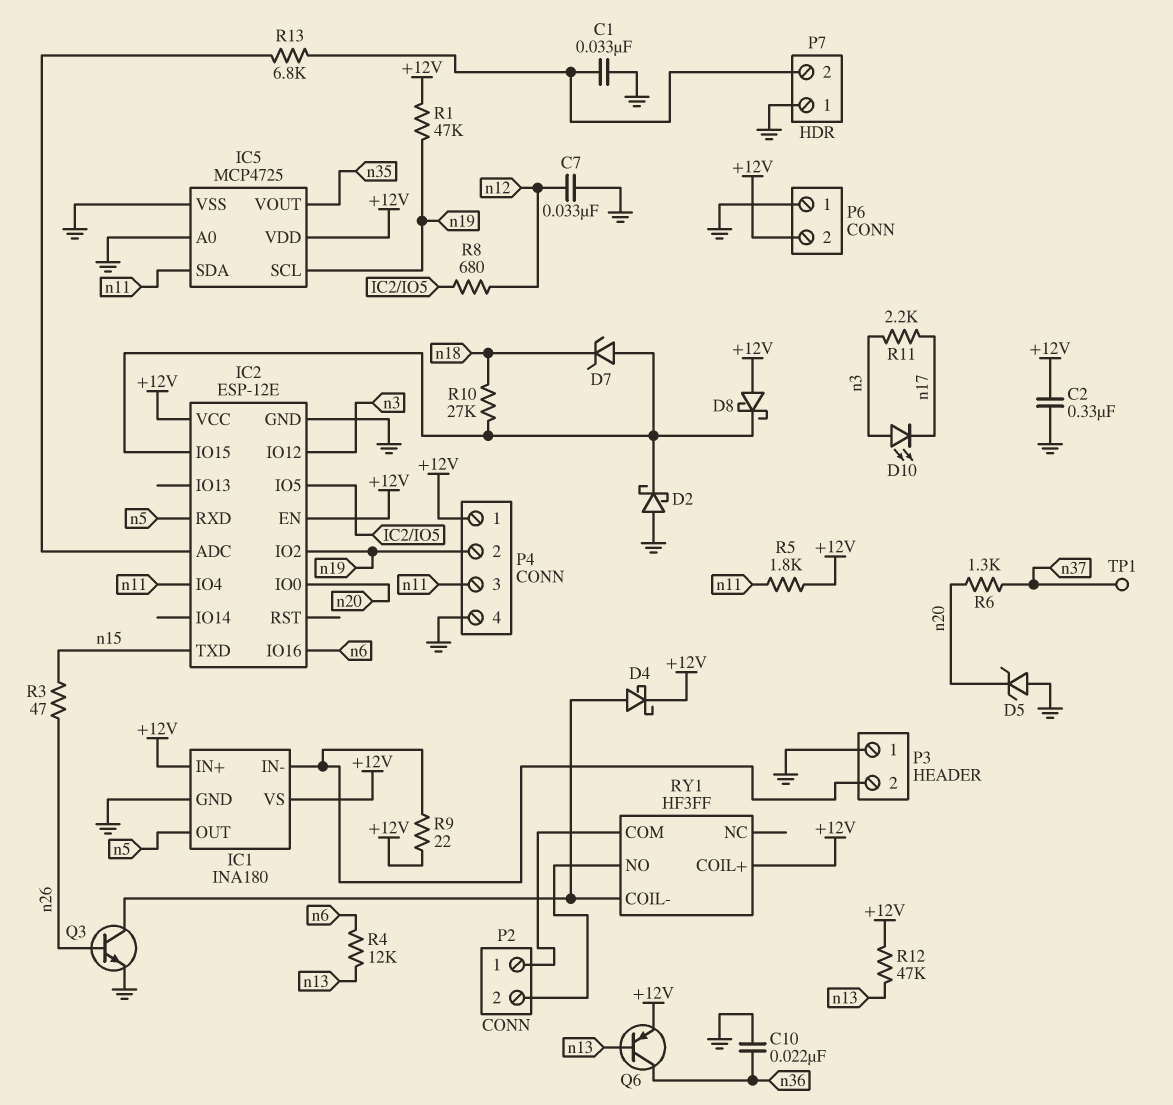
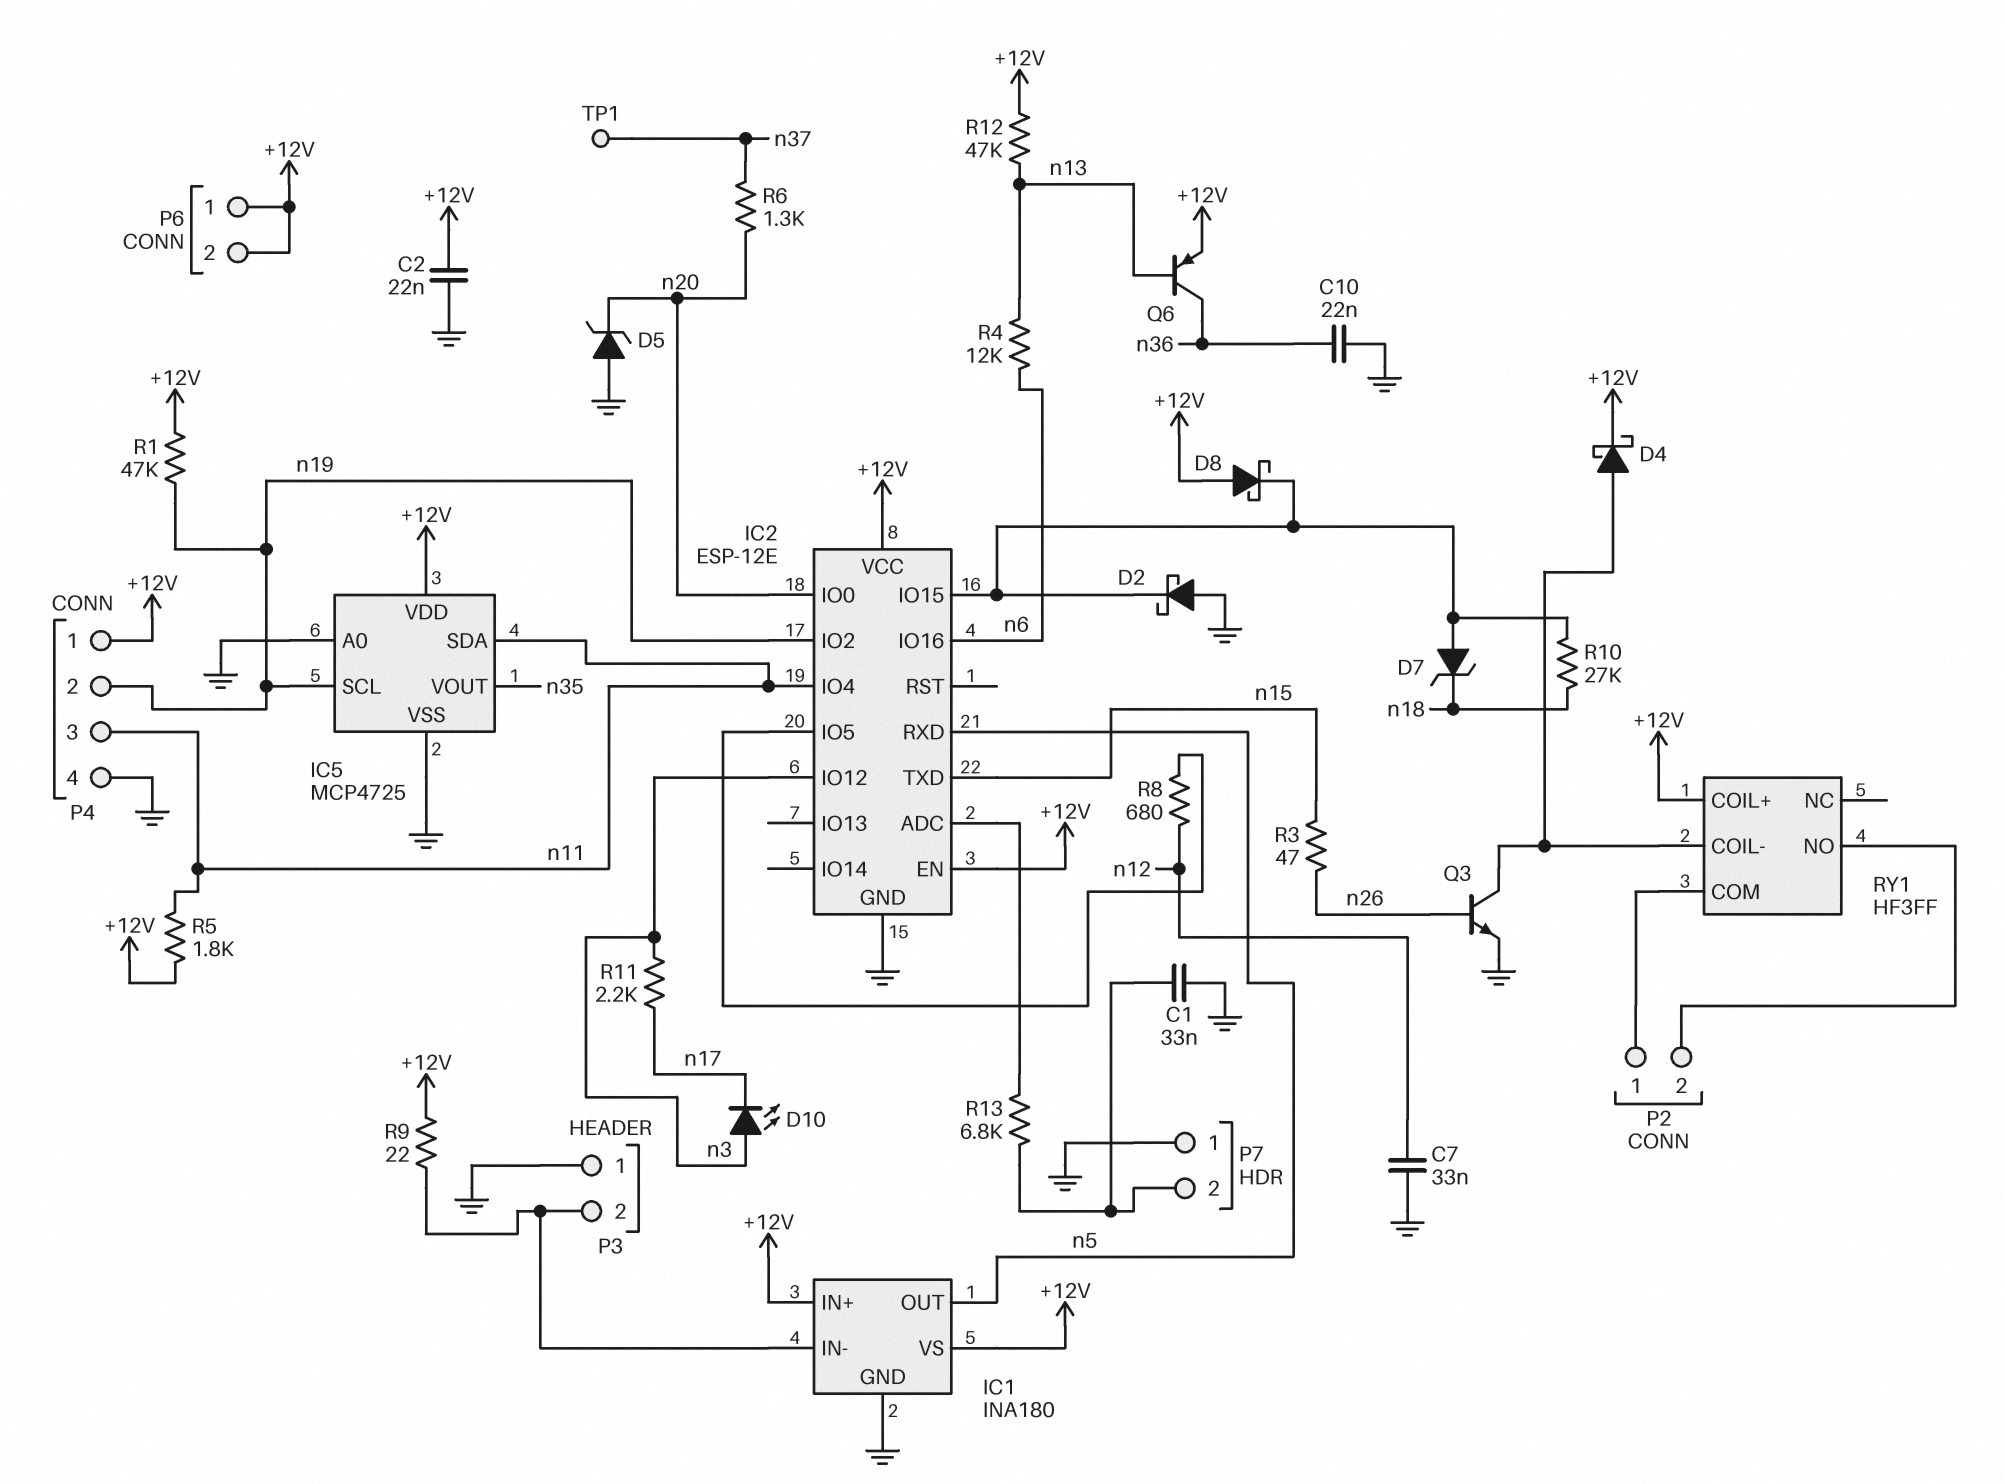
C2: 330nF (+12V, GND) -> 22nF (+12V, GND)
P6 pin 1: GND -> +12V

